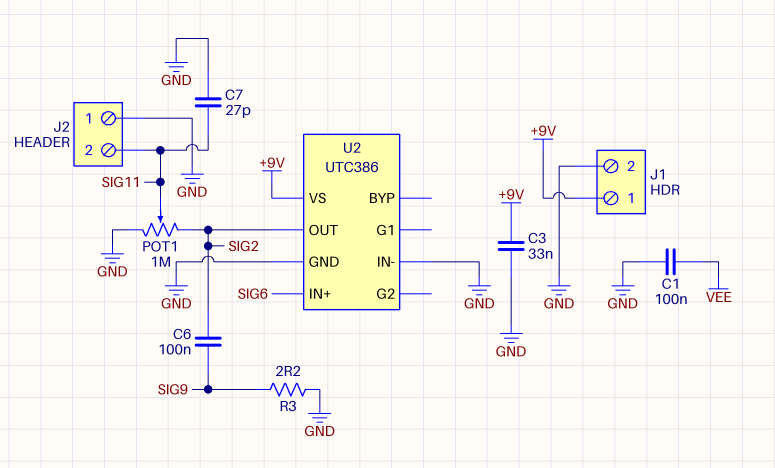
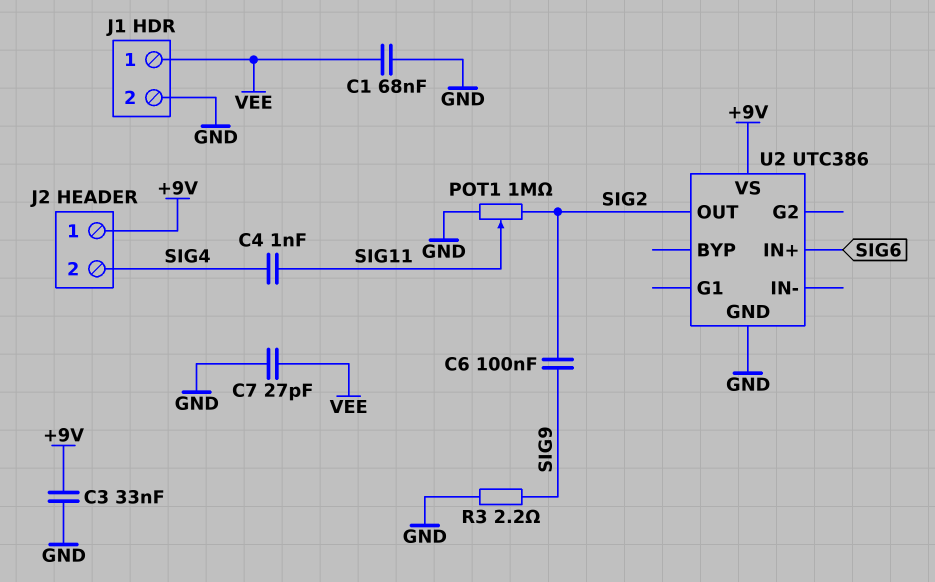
C1: 100nF (GND, VEE) -> 68nF (GND, VEE)
C4: none -> 1nF (SIG4, SIG11)
C7: 27pF (GND, SIG11) -> 27pF (GND, VEE)
J1 pin 1: +9V -> VEE
J2 pin 1: GND -> +9V
J2 pin 2: SIG11 -> SIG4
U2 pin IN-: GND -> none

